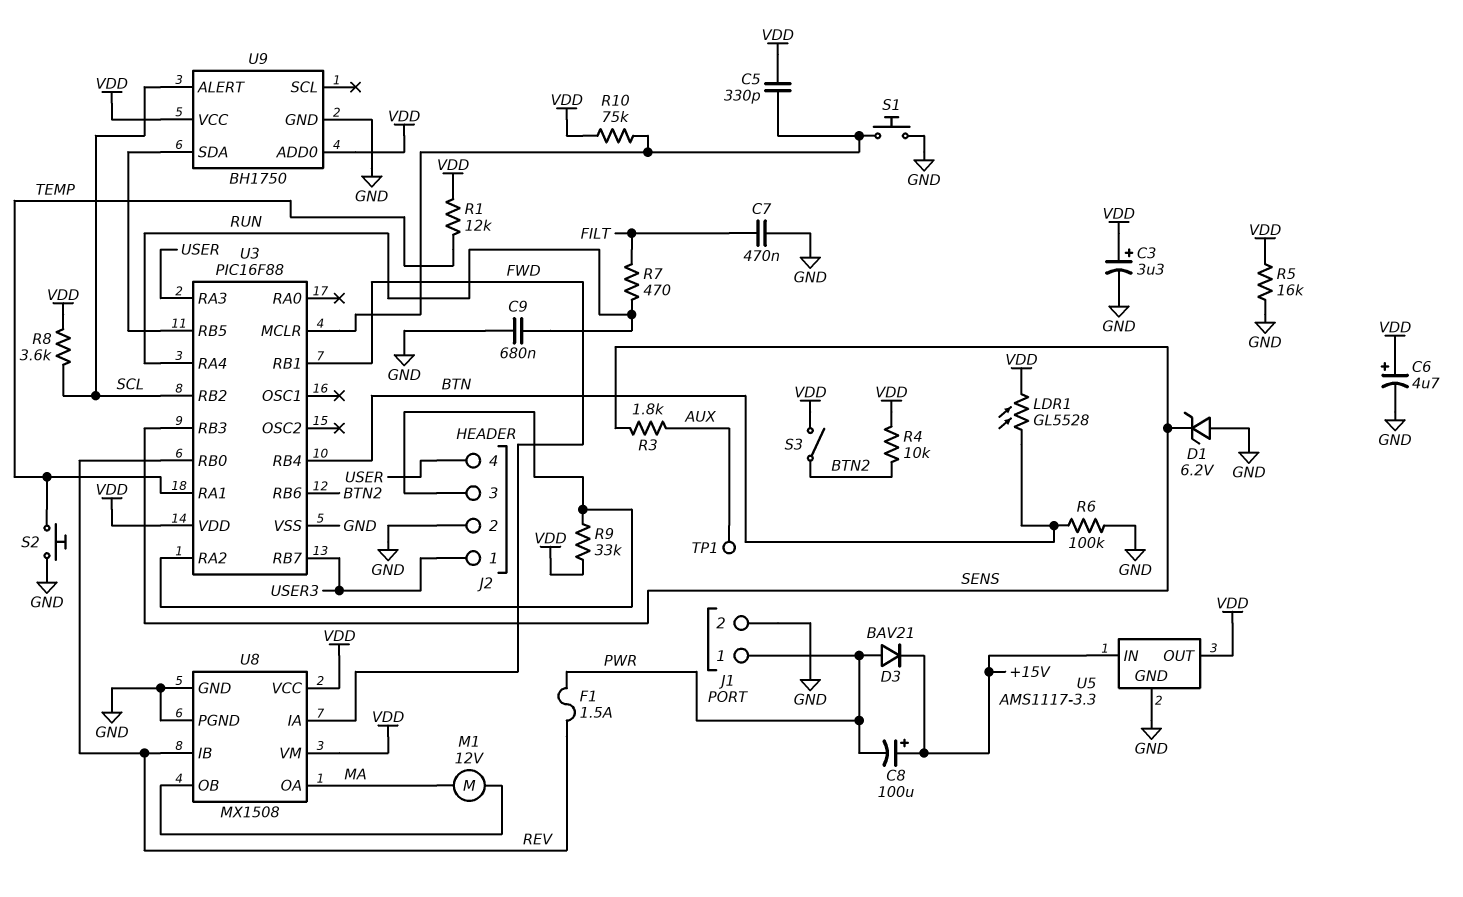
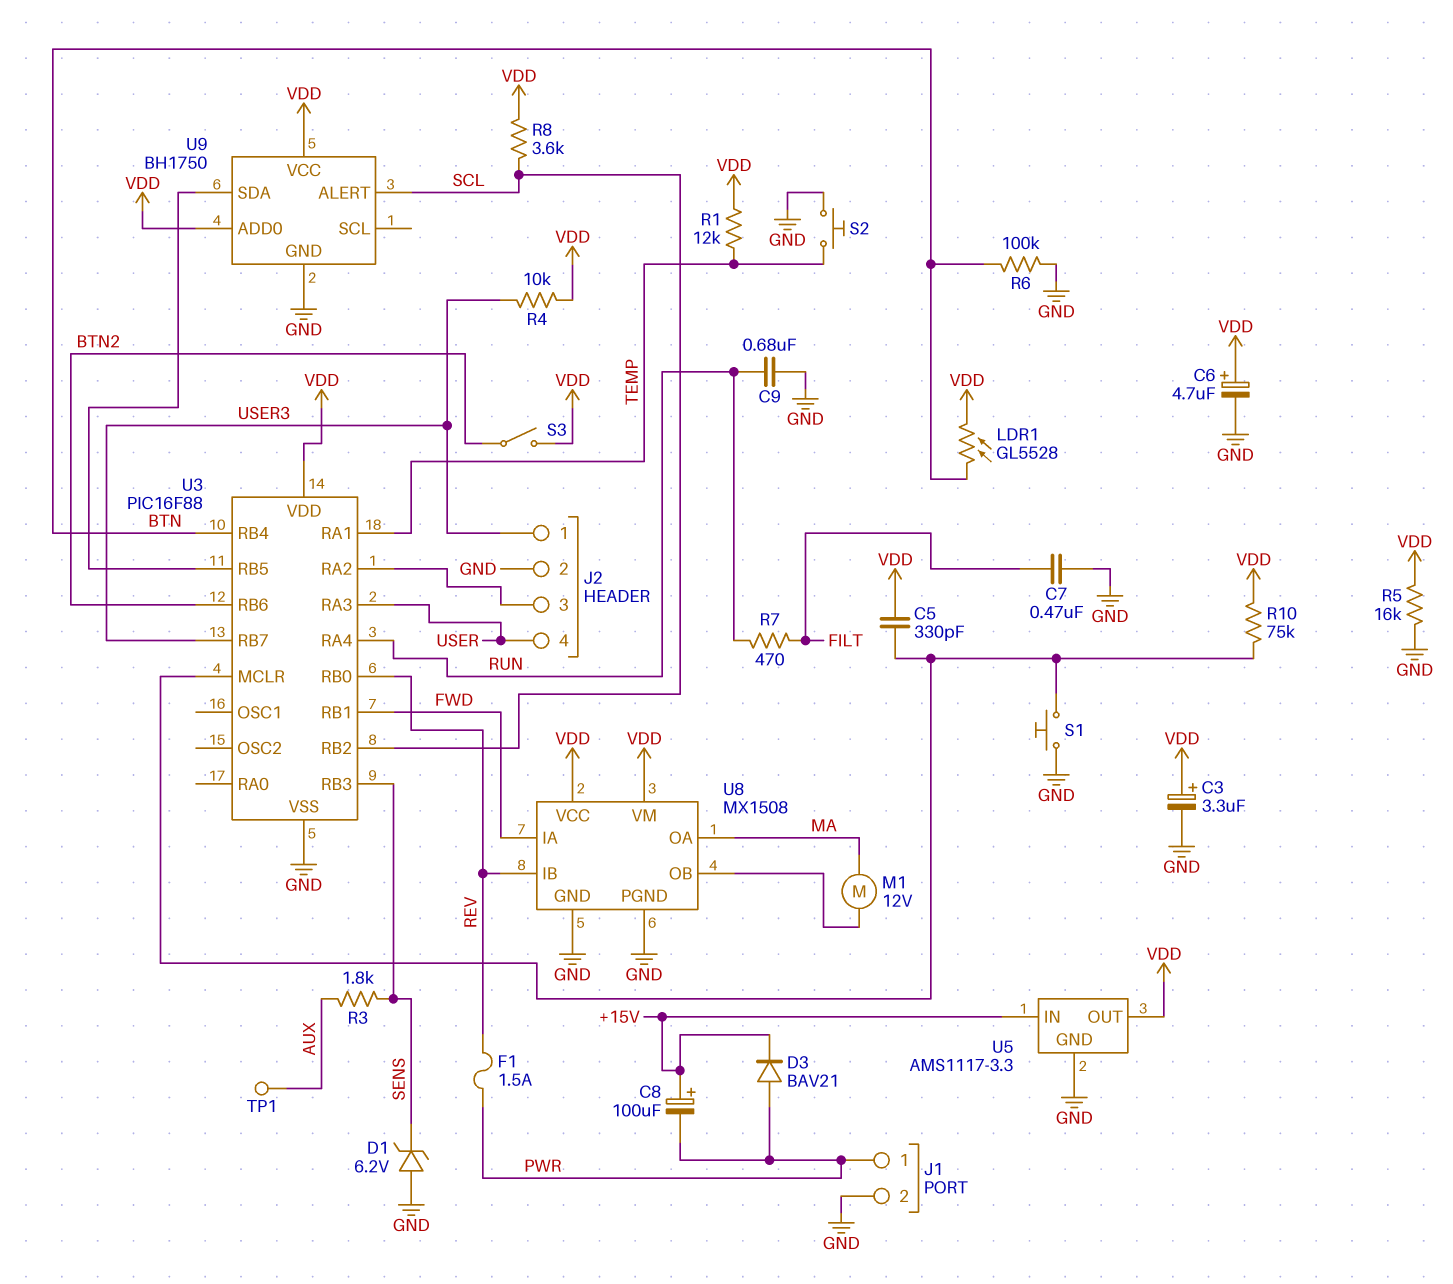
R4: 10k (BTN2, VDD) -> 10k (USER3, VDD)
R9: 33k (J2/3, VDD) -> none

